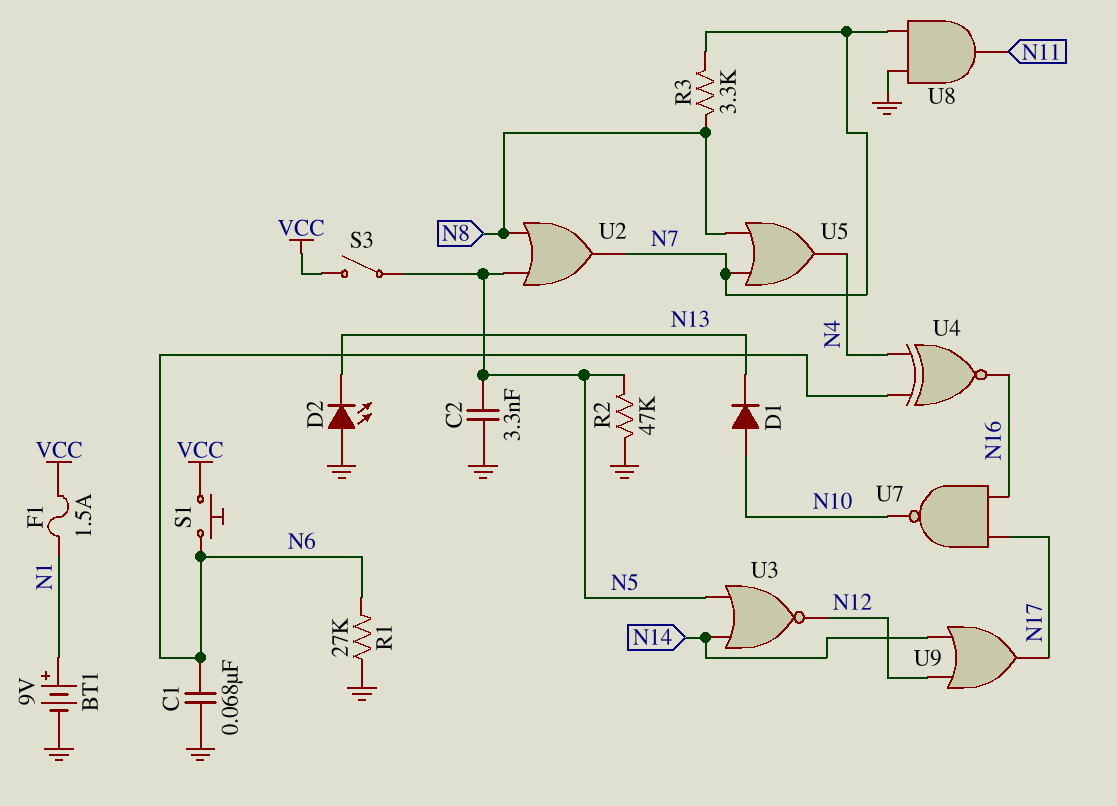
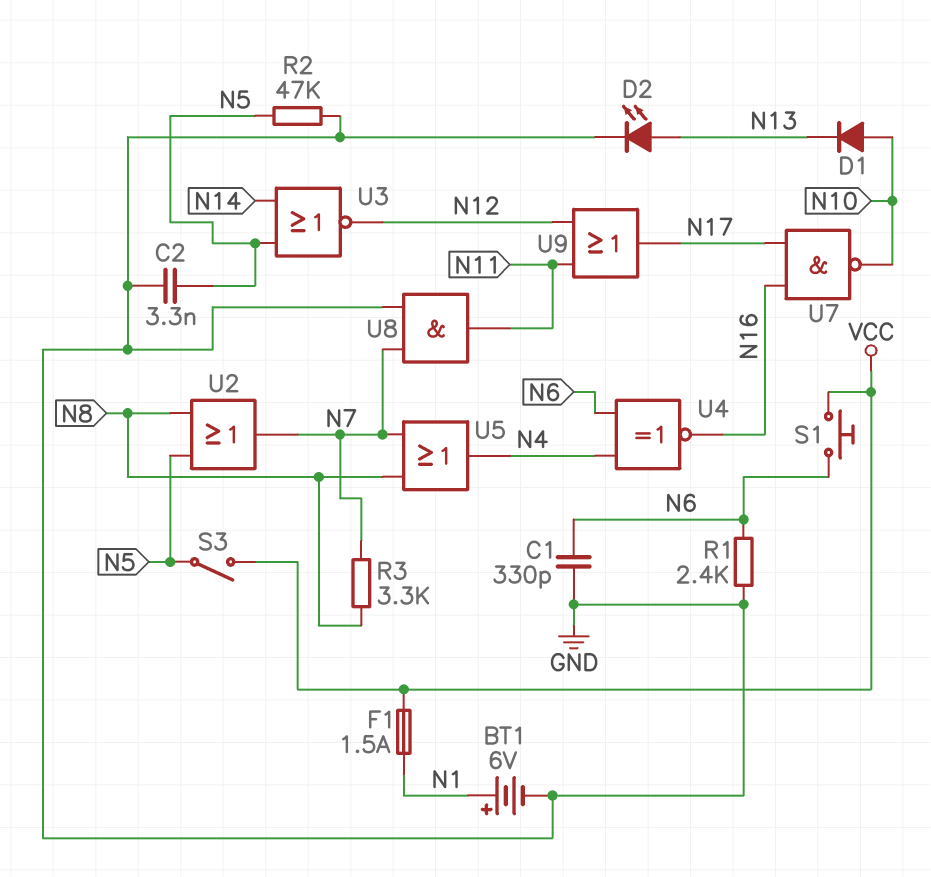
BT1: 9V (plus N1, minus GND) -> 6V (plus N1, minus GND)
C1: 68nF (GND, N6) -> 330pF (GND, N6)
D2: LED (A GND, K N13) -> LED (A N13, K GND)
R1: 27k (GND, N6) -> 2.4k (GND, N6)
U9: OR (in N12, in N14, out N17) -> OR (in N11, in N12, out N17)

